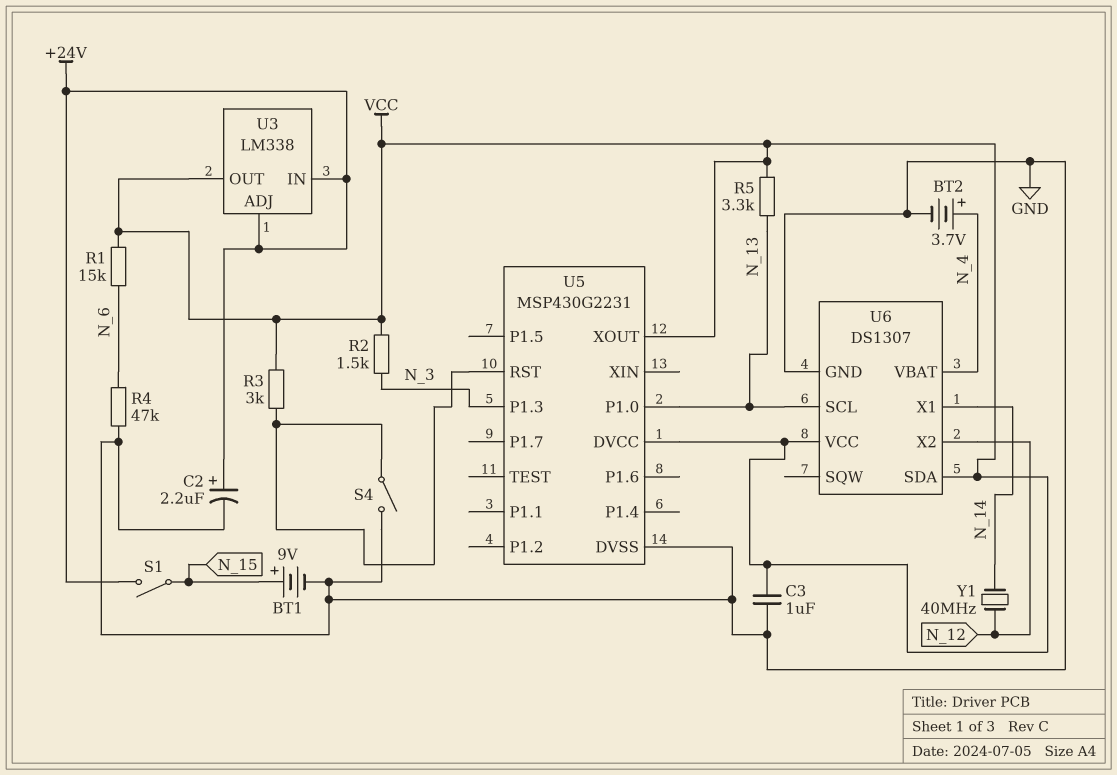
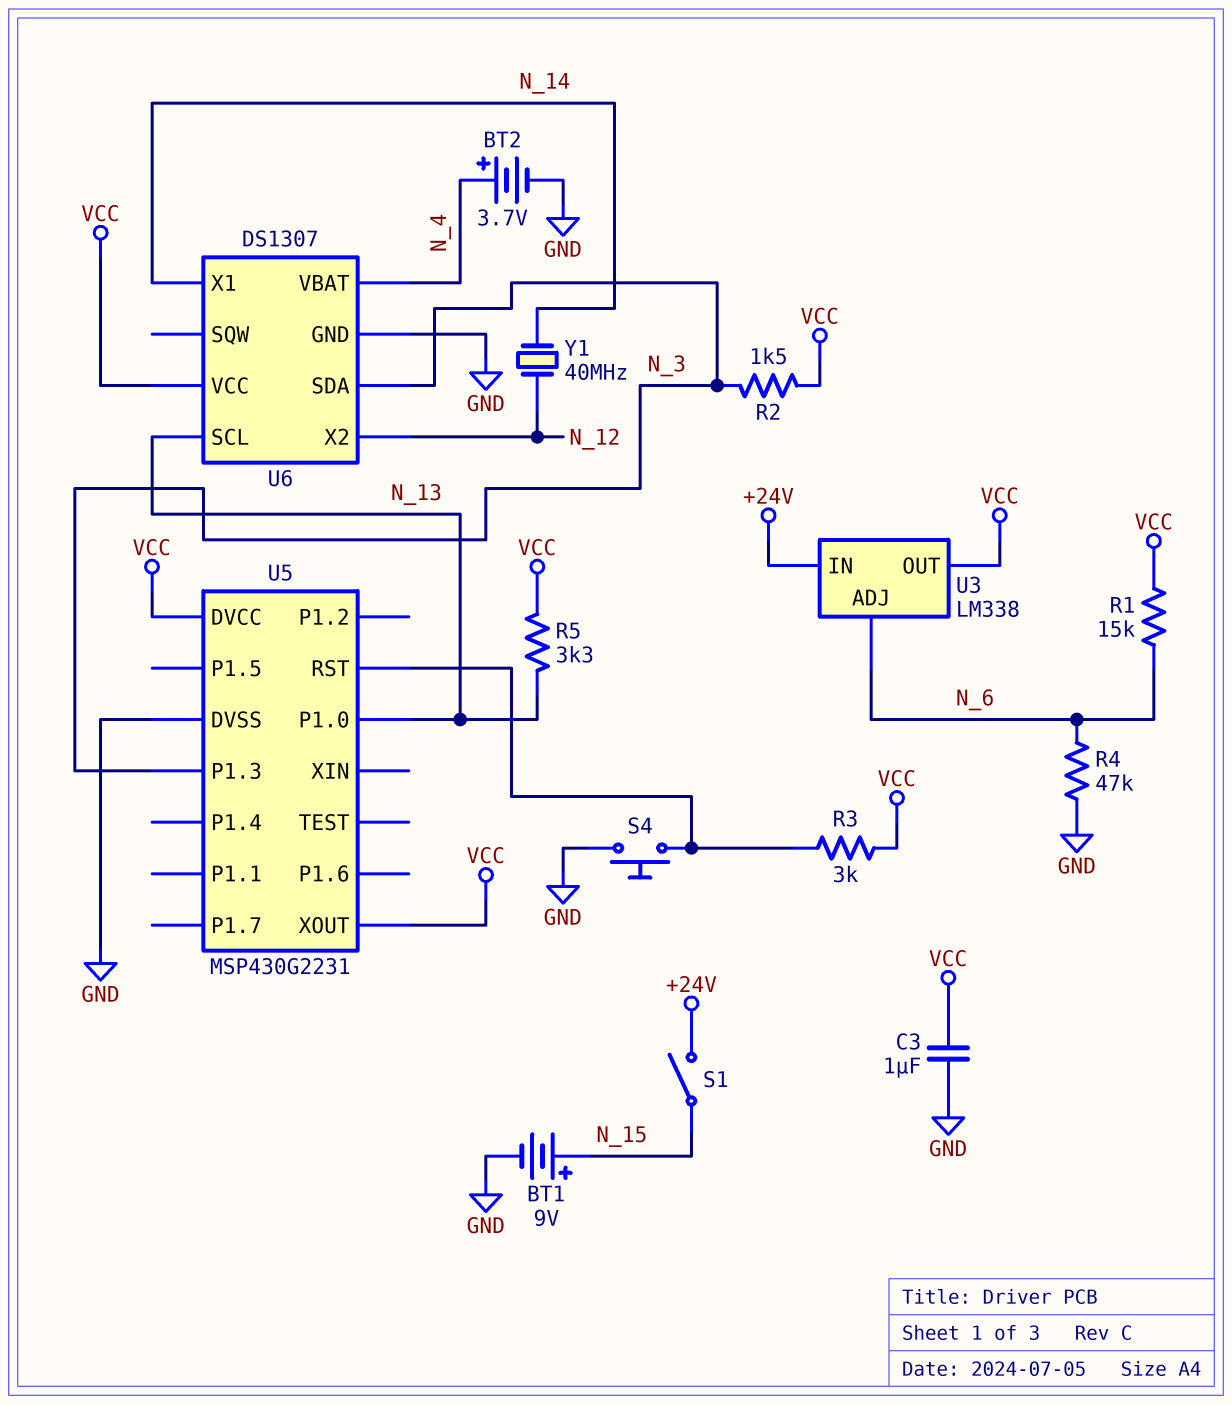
C2: 2.2uF (plus +24V, minus GND) -> none
S4: switch (GND, U5/RST) -> button (GND, U5/RST)
U3 pin ADJ: +24V -> N_6
U6 pin SDA: VCC -> N_3

